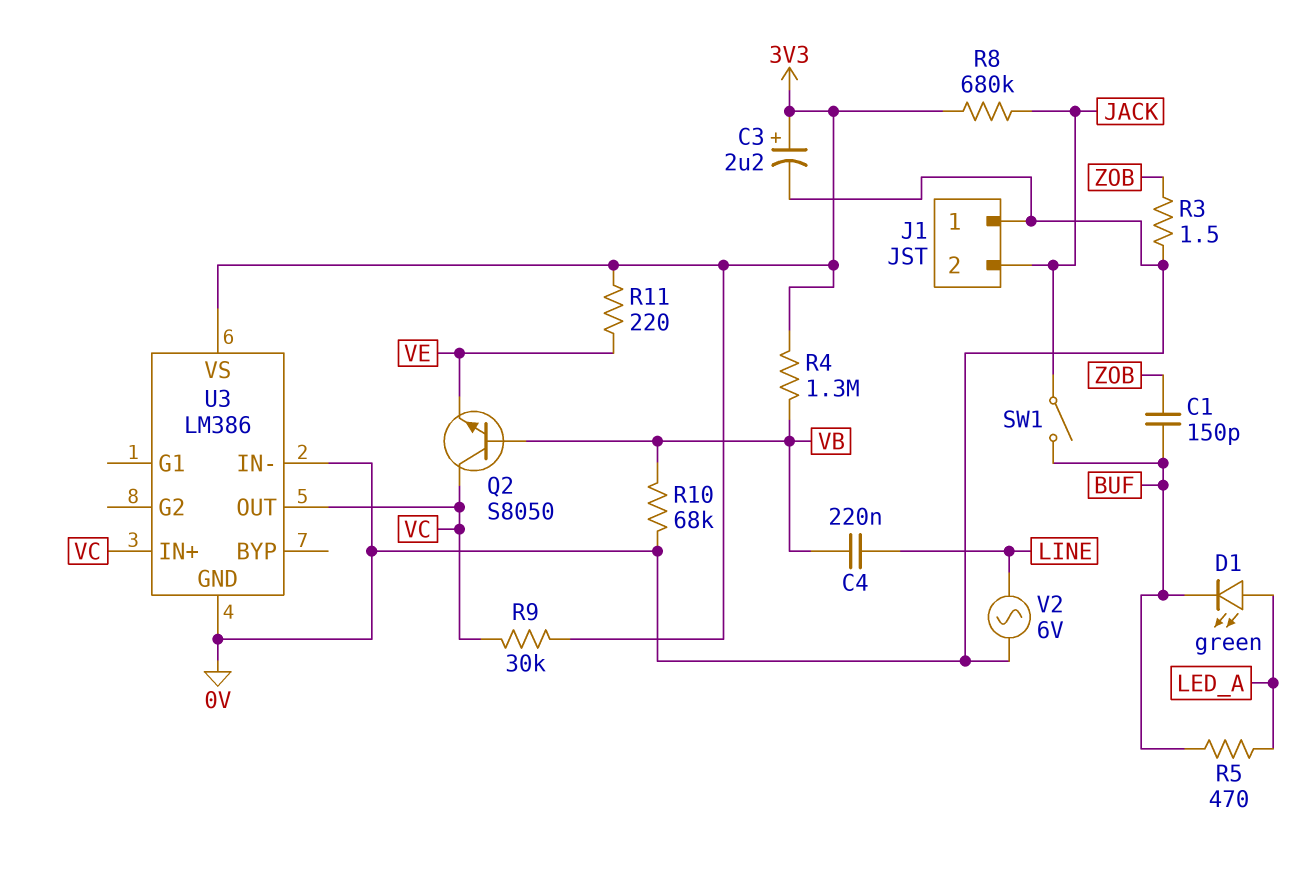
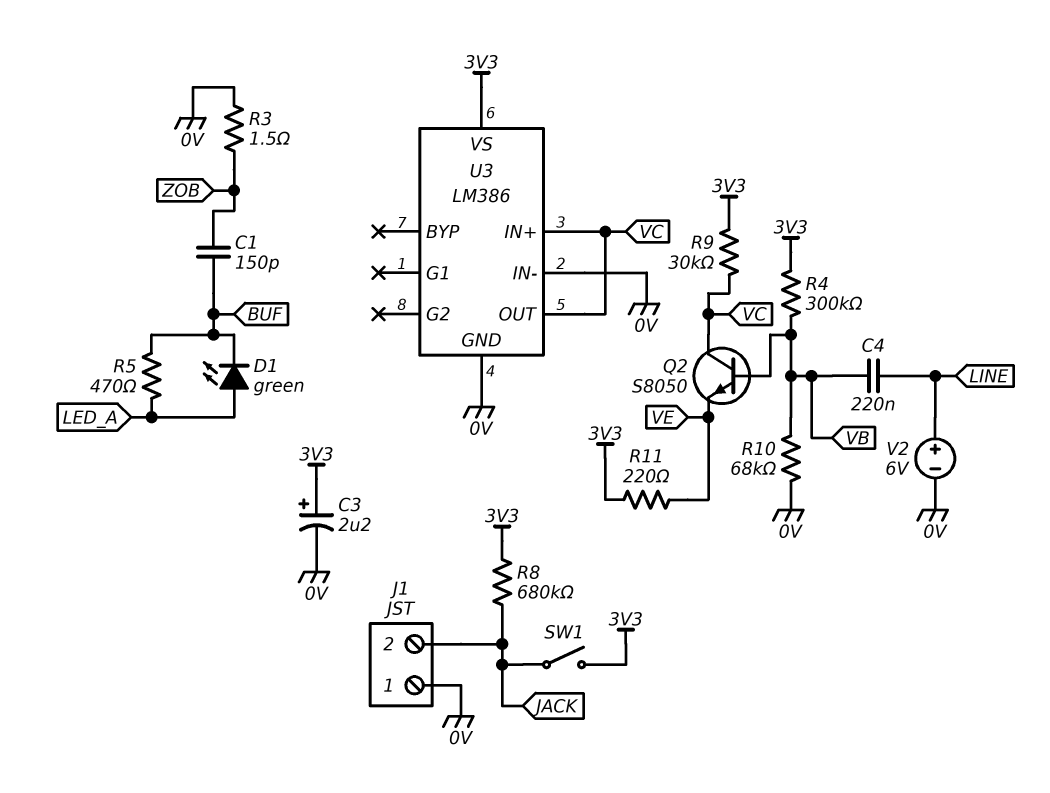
R4: 1.3M (3V3, VB) -> 300k (3V3, VB)
SW1: switch (BUF, JACK) -> switch (3V3, JACK)
V2: AC 6V (0V, LINE) -> 6V (plus LINE, minus 0V)

